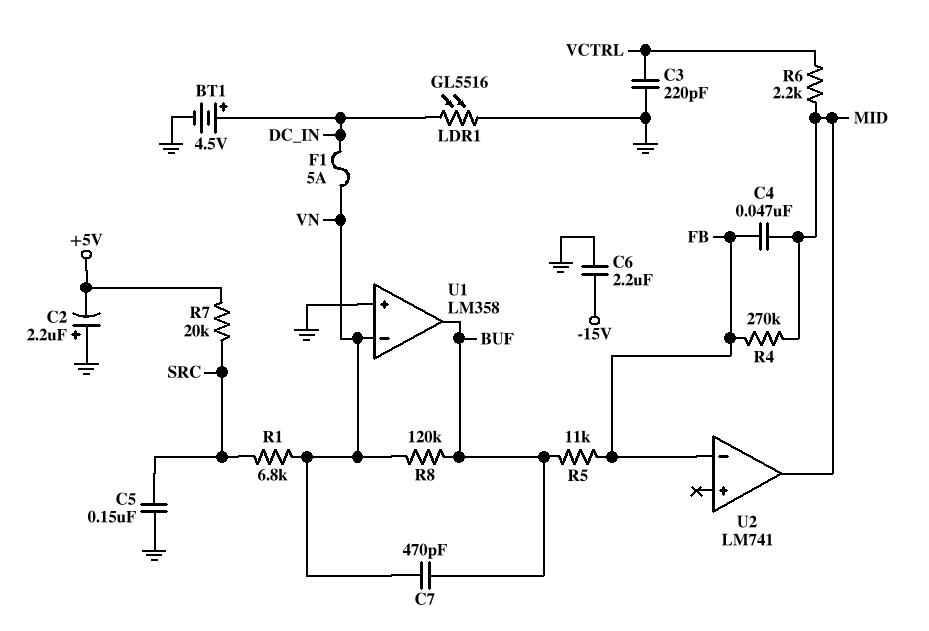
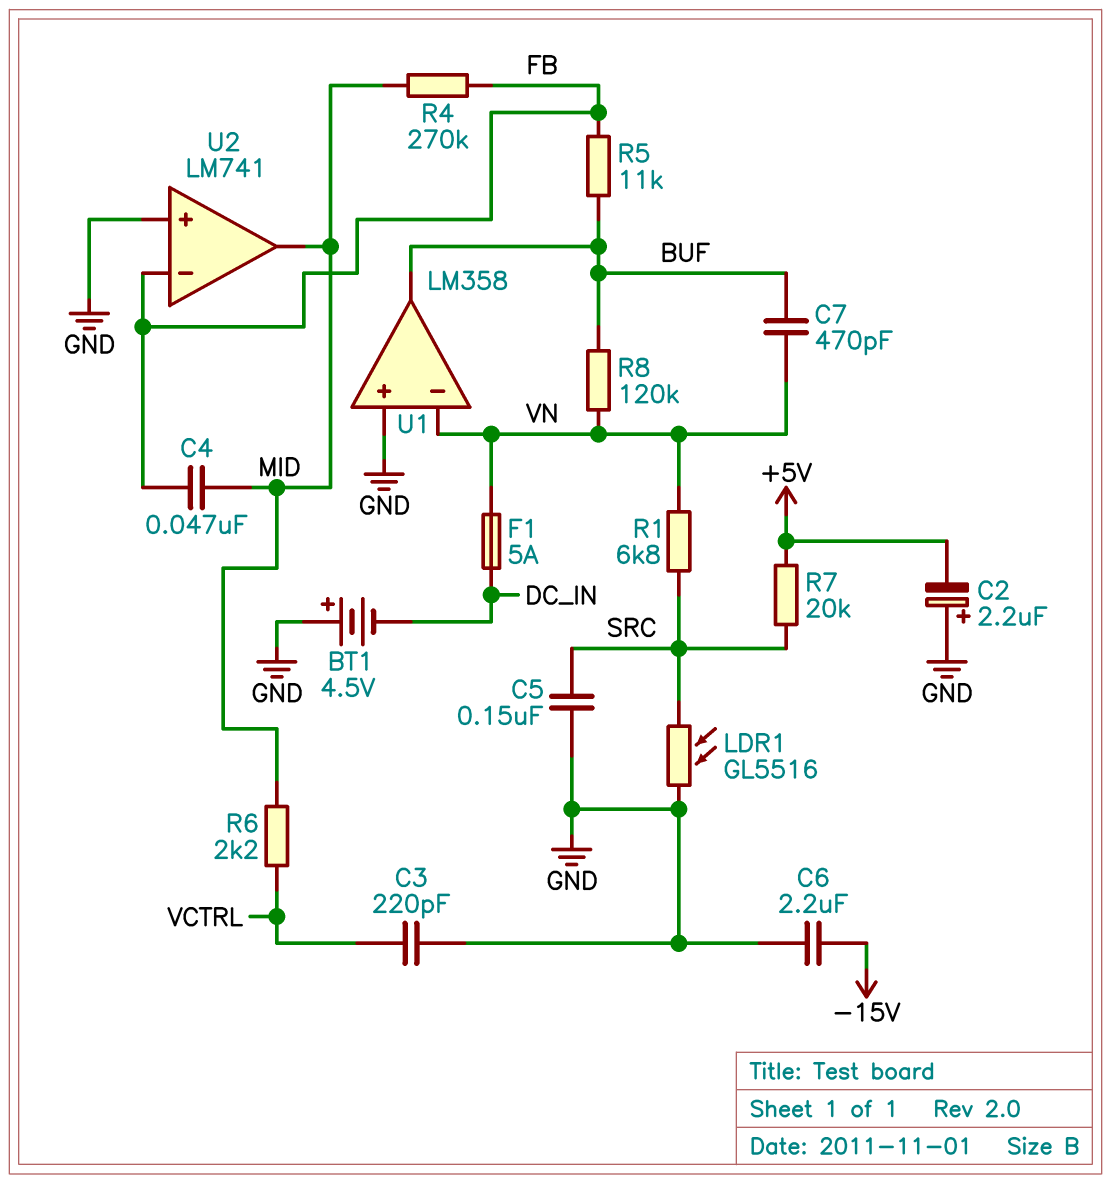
BT1: 4.5V (plus DC_IN, minus GND) -> 4.5V (plus GND, minus DC_IN)
LDR1: GL5516 (DC_IN, GND) -> GL5516 (GND, SRC)
U2 pin in+: none -> GND

